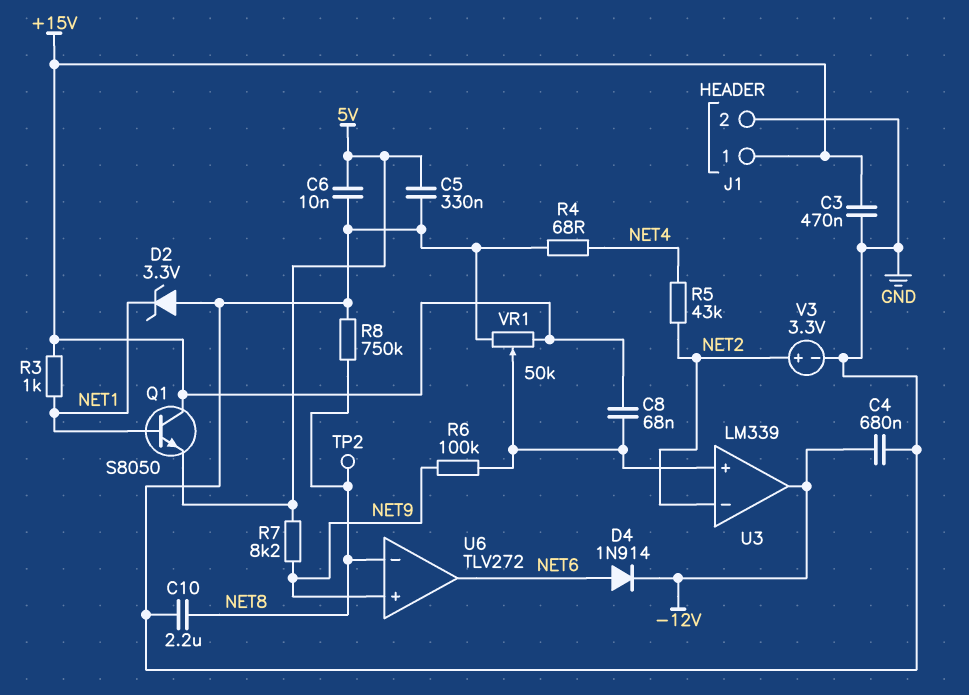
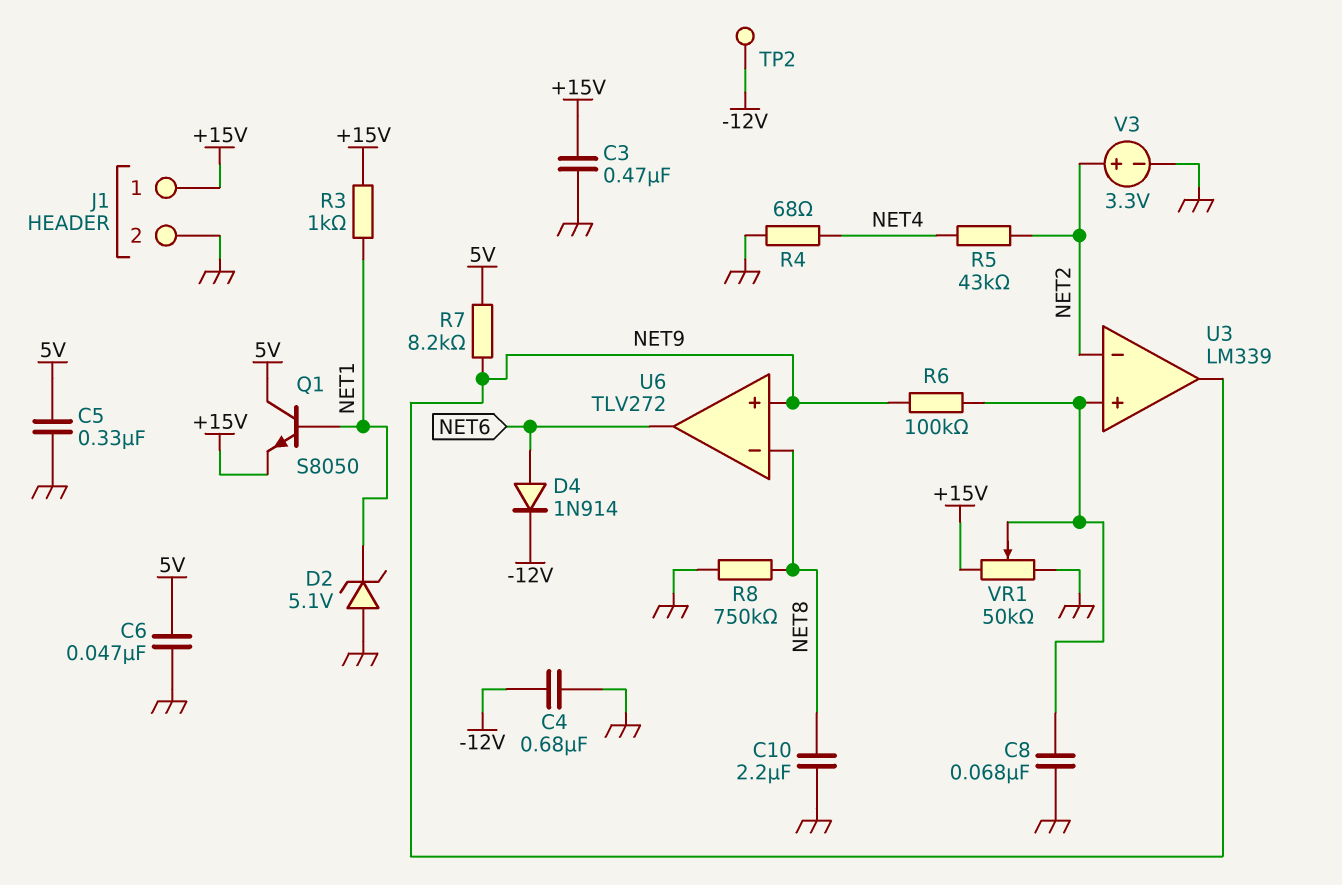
C6: 10nF (5V, GND) -> 47nF (5V, GND)
C8: 68nF (+15V, U3/in+) -> 68nF (GND, U3/in+)
D2: zener 3.3V (A GND, K NET1) -> zener 5.1V (A GND, K NET1)
Q1: NPN S8050 (B NET1, C +15V, E 5V) -> NPN S8050 (B NET1, C 5V, E +15V)
TP2: test point (NET8) -> test point (-12V)
U3 pin out: -12V -> NET9

